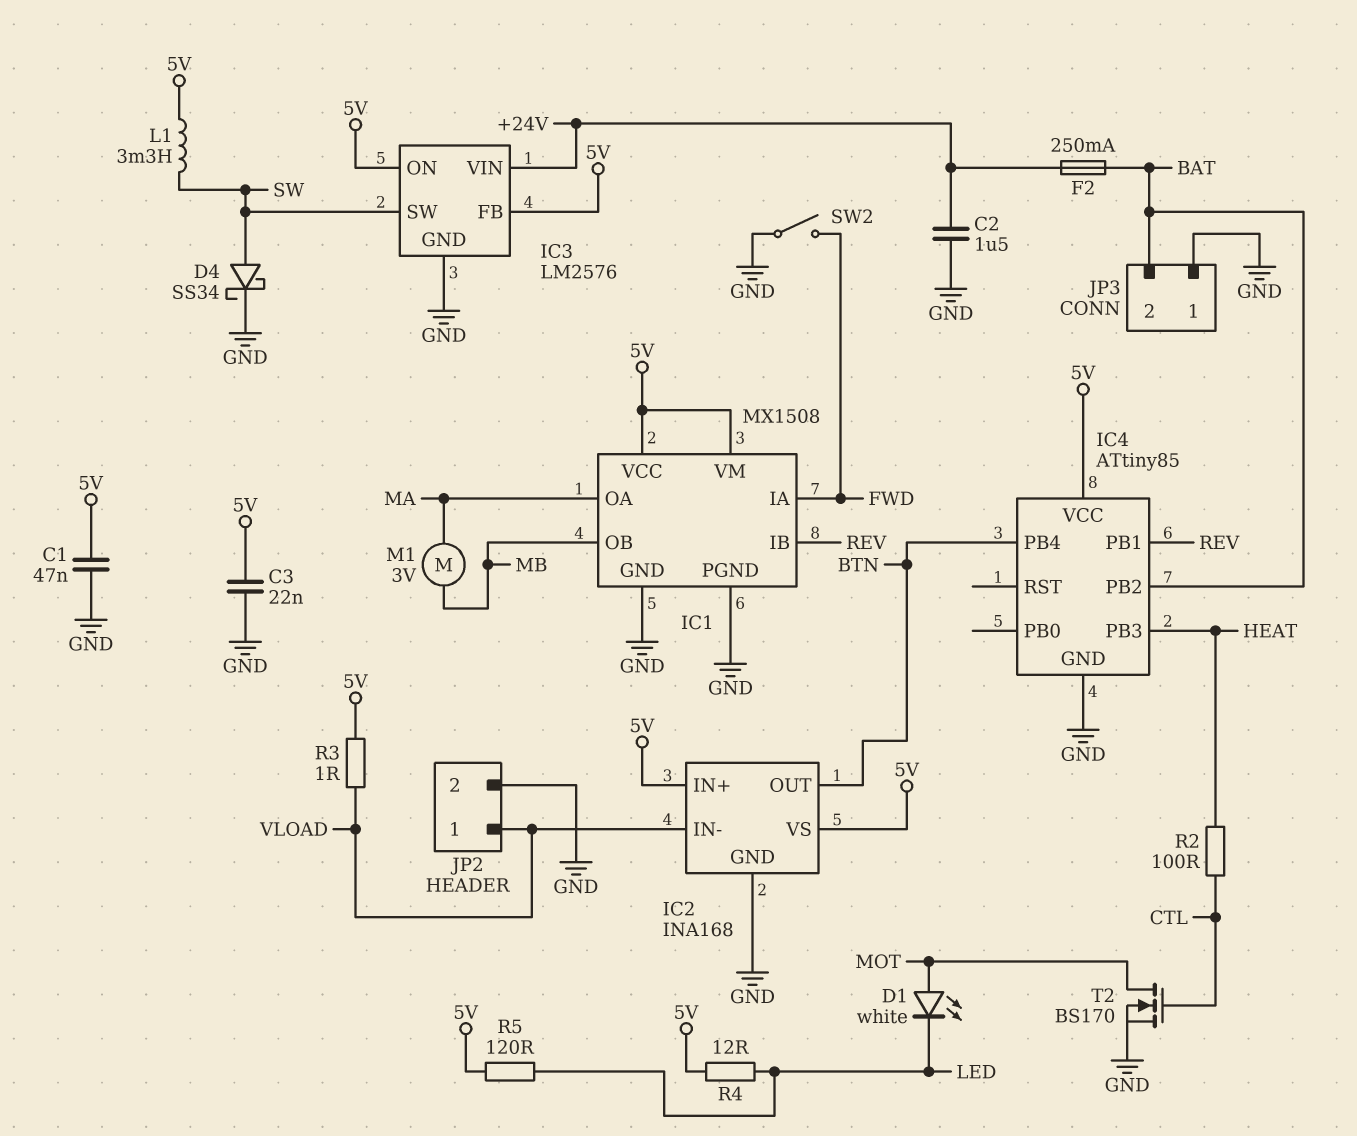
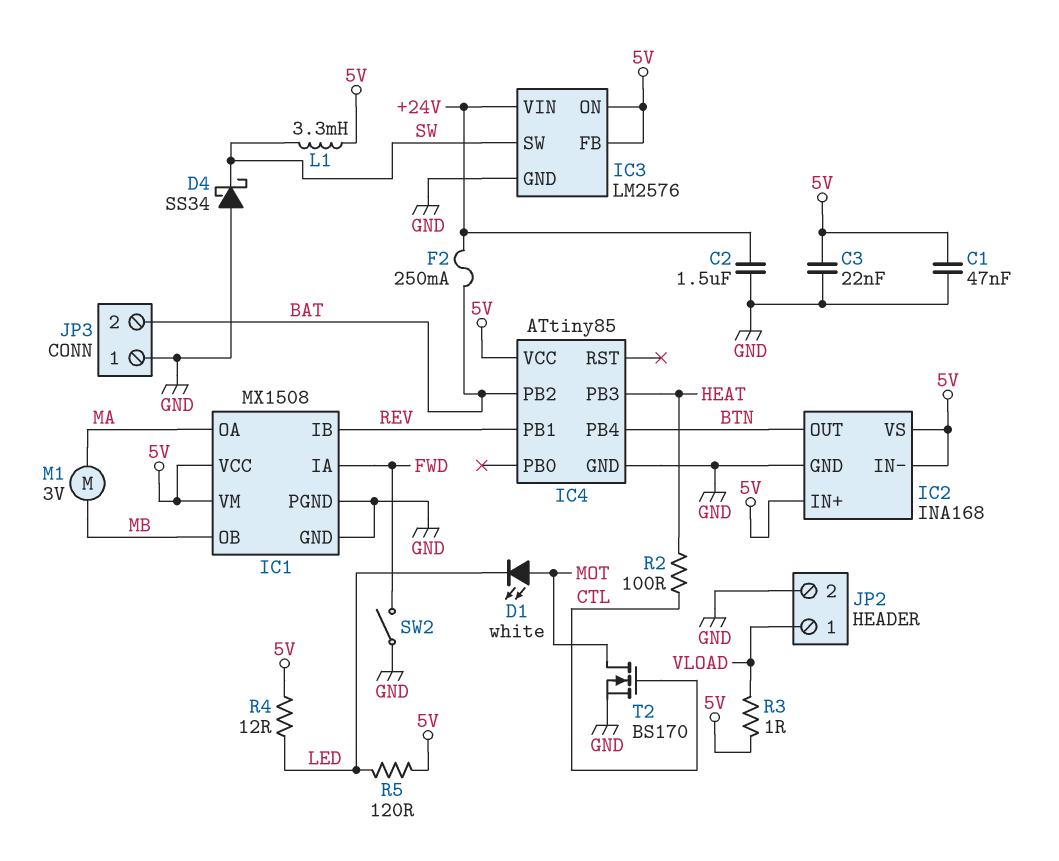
D4: schottky SS34 (A SW, K GND) -> schottky SS34 (A GND, K SW)
IC2 pin IN-: VLOAD -> 5V

